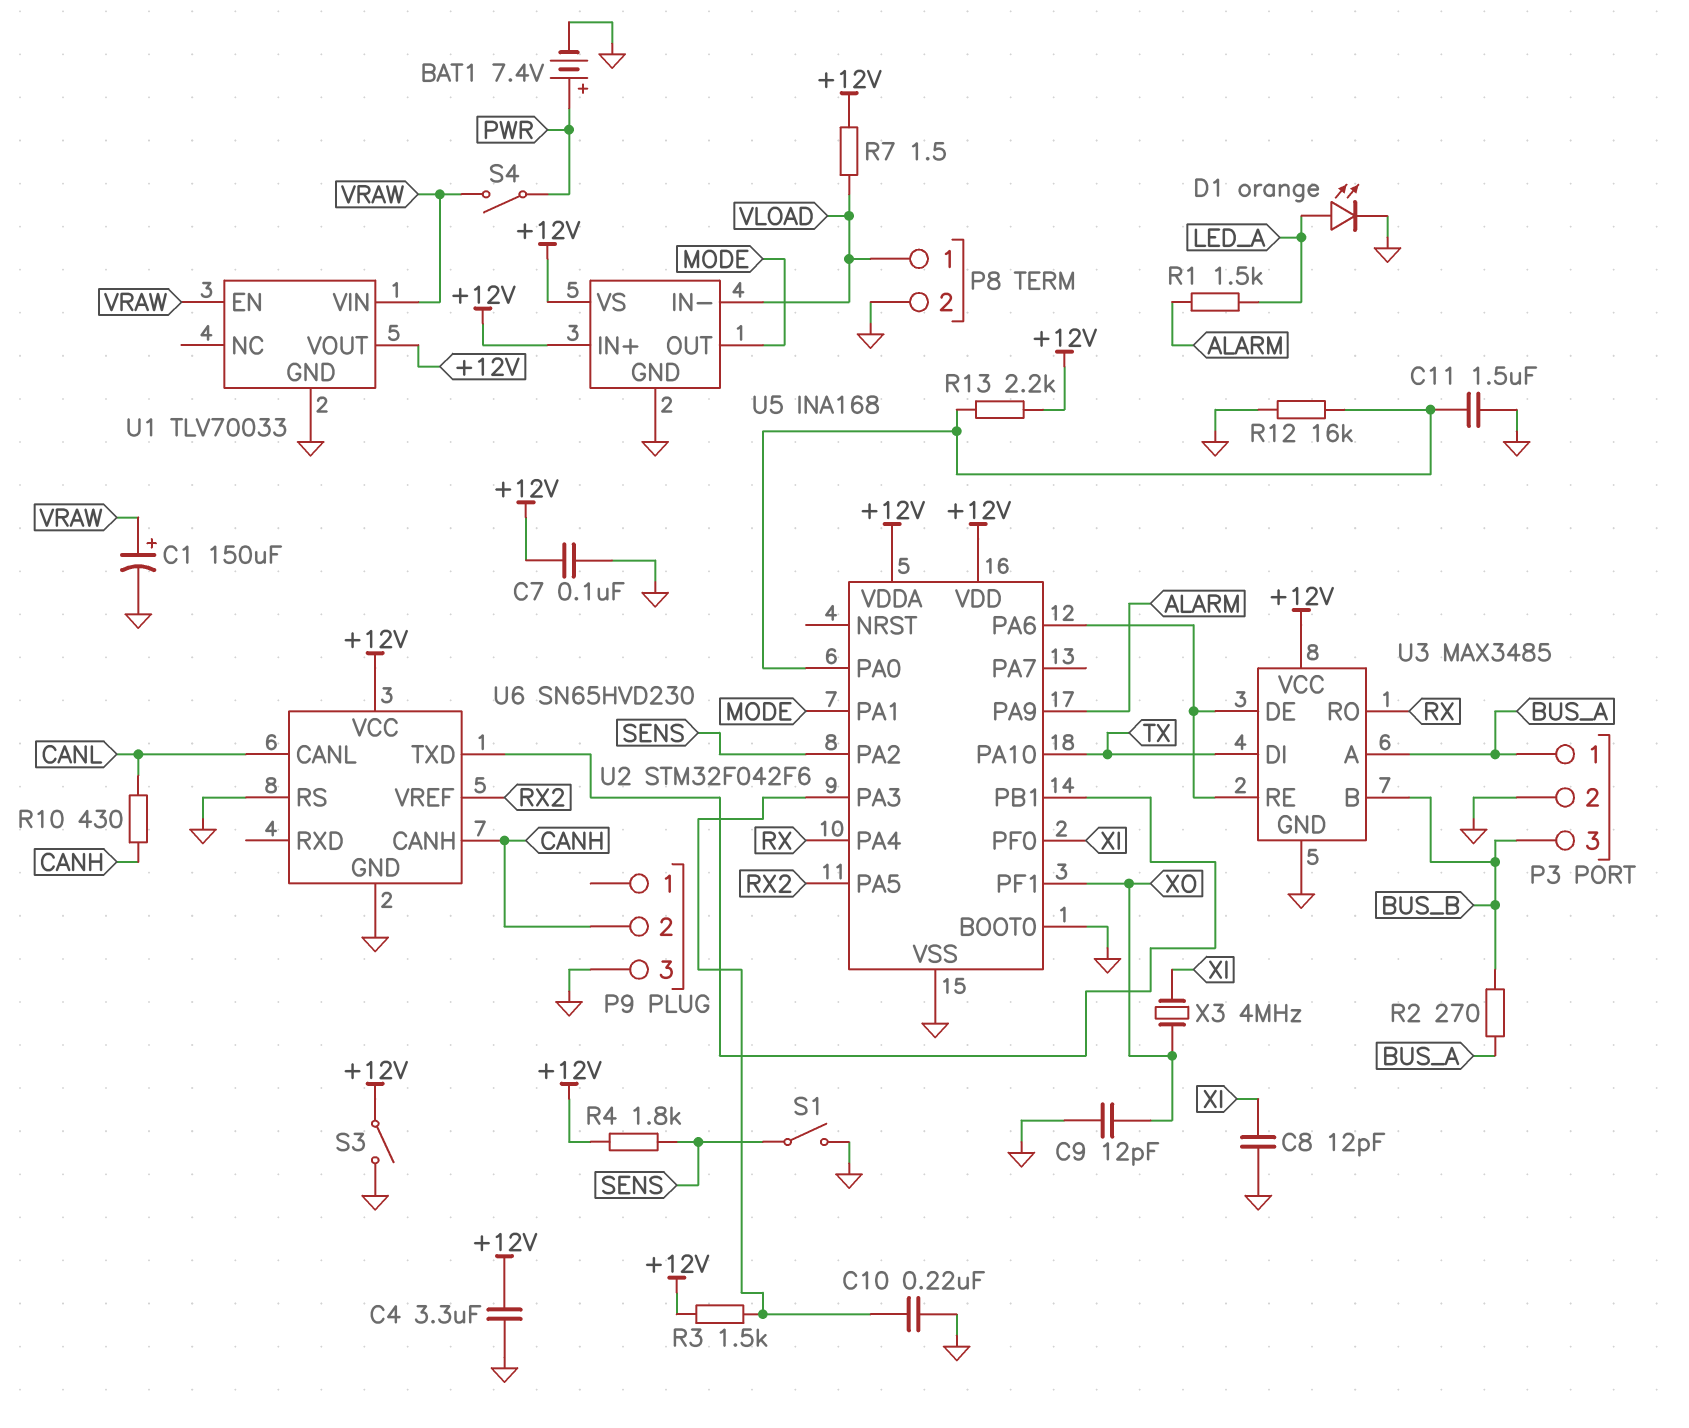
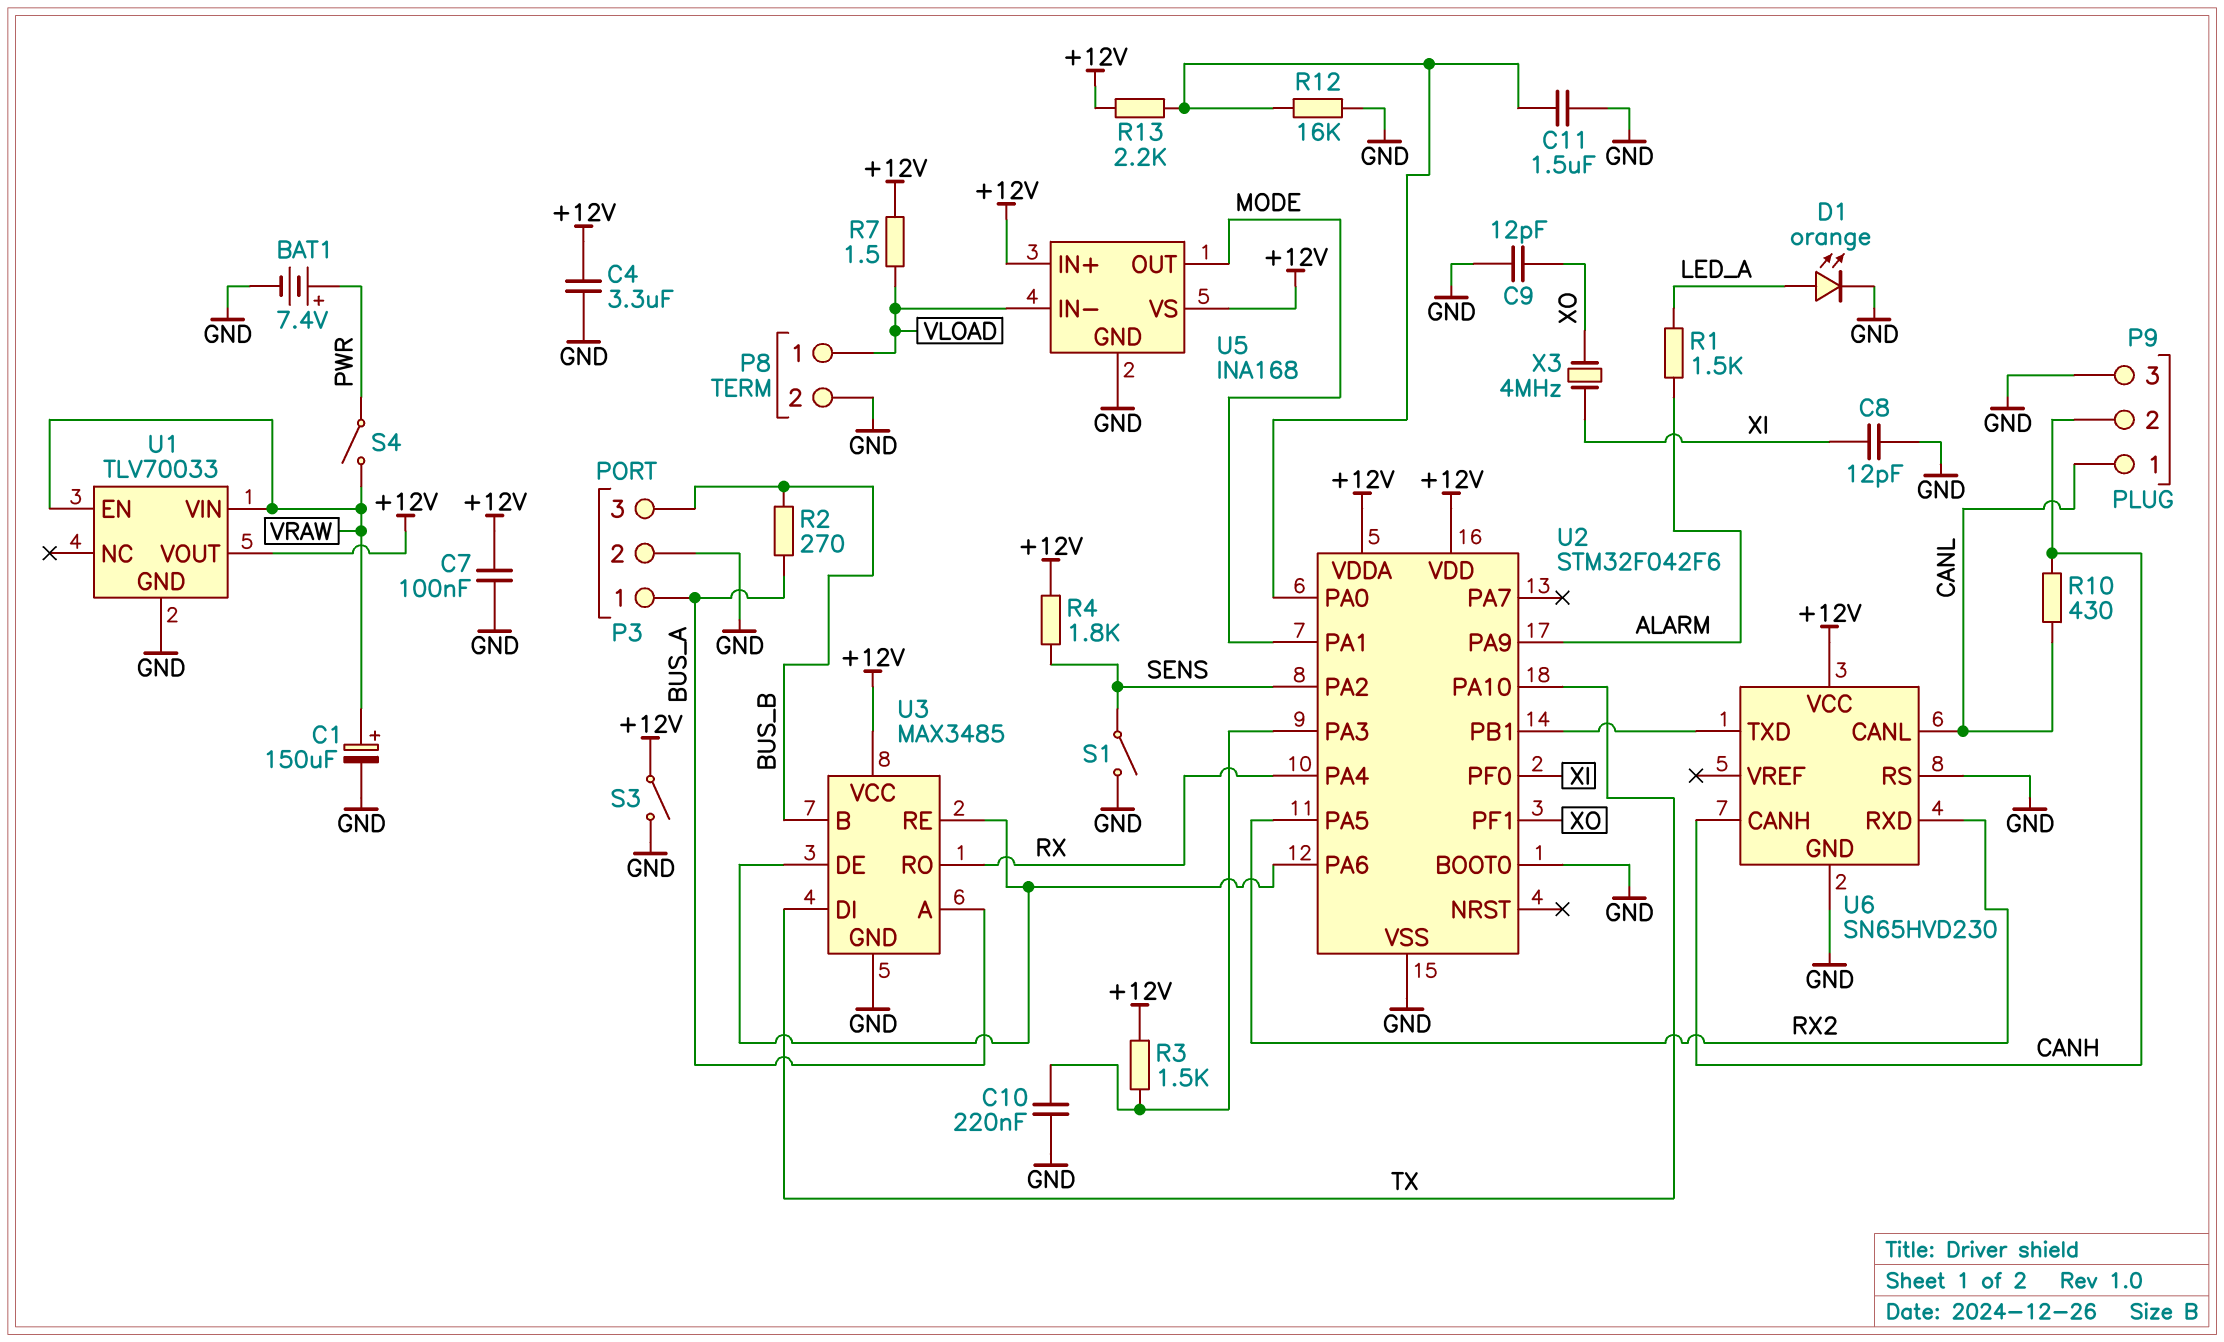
P9 pin 1: none -> CANL
U6 pin RXD: none -> RX2
U6 pin VREF: RX2 -> none

